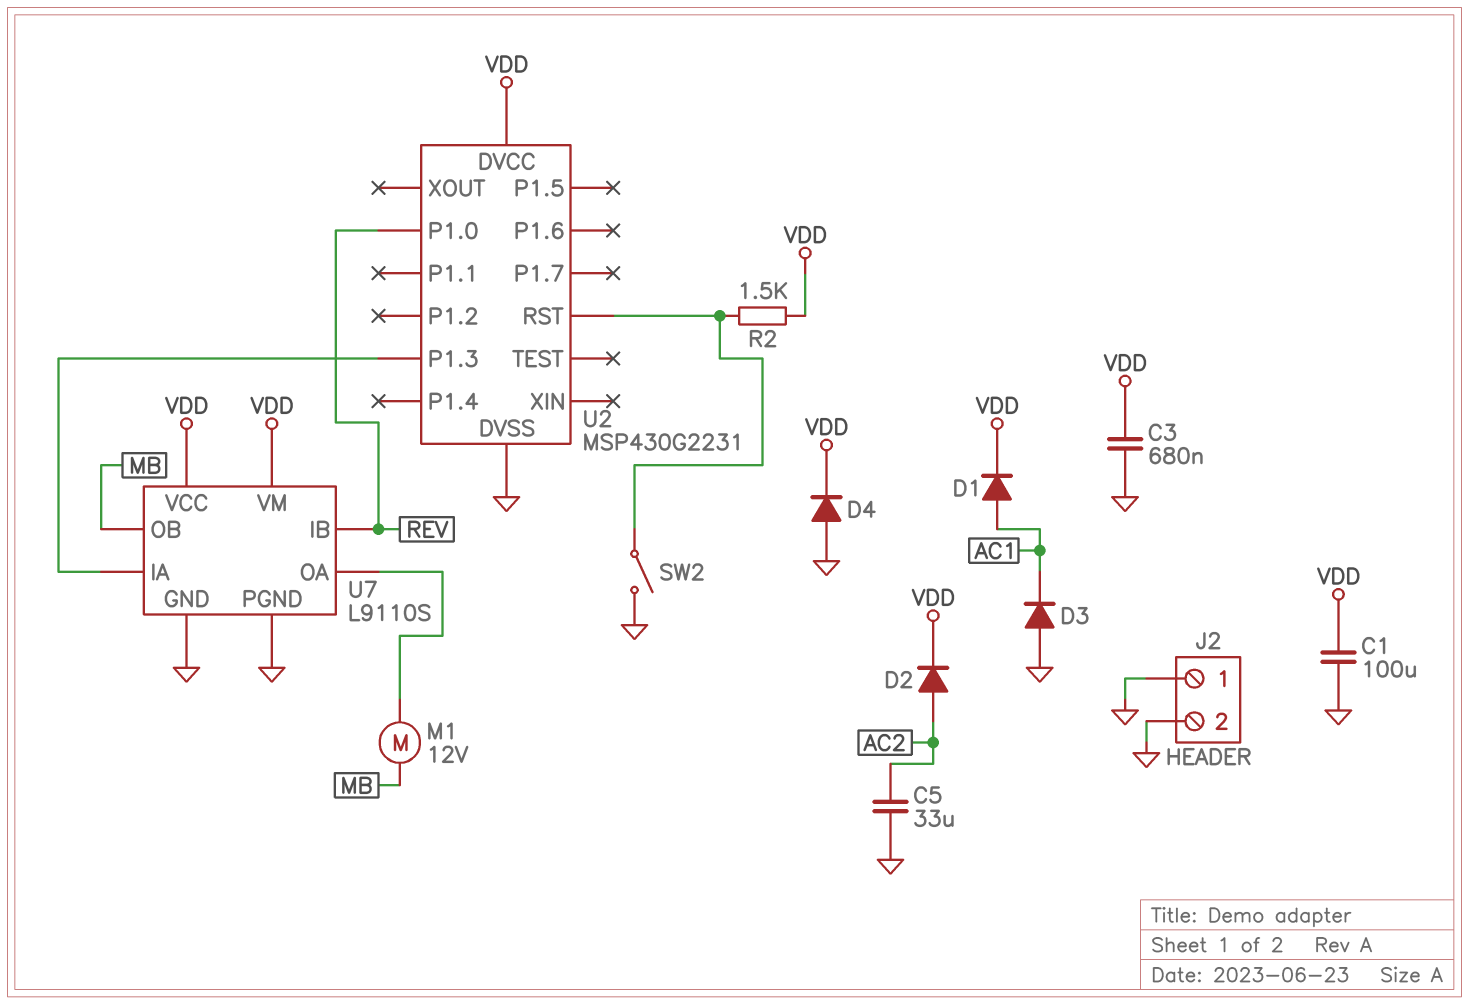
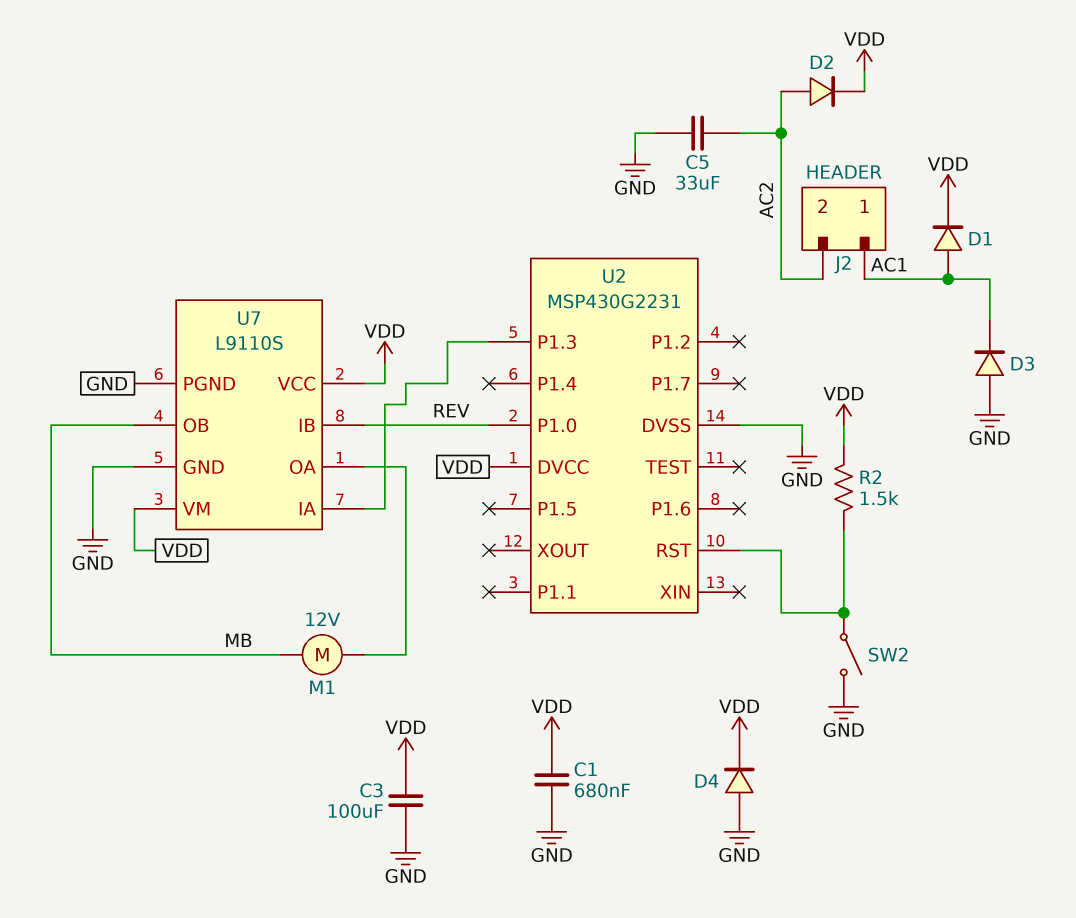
C1: 100uF (GND, VDD) -> 680nF (GND, VDD)
C3: 680nF (GND, VDD) -> 100uF (GND, VDD)
J2 pin 1: GND -> AC1
J2 pin 2: GND -> AC2

